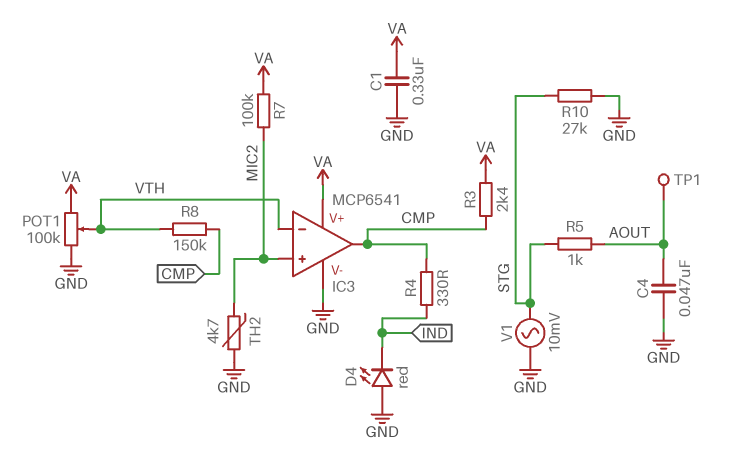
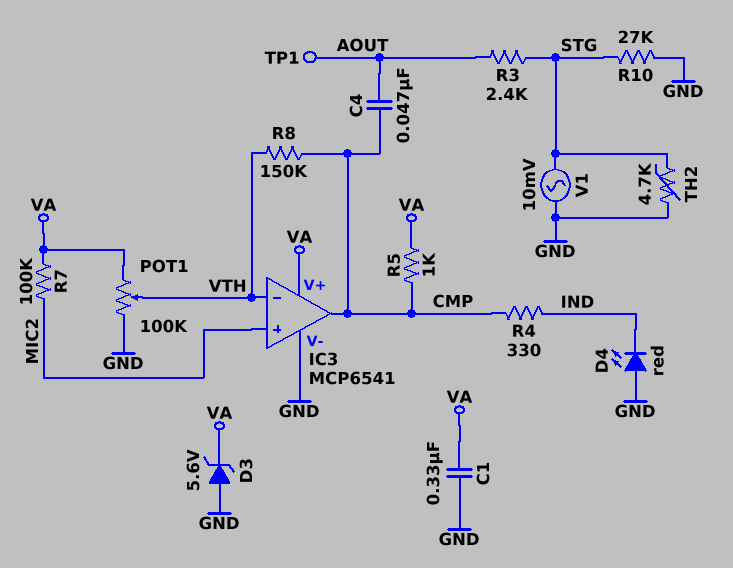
C4: 47nF (AOUT, GND) -> 47nF (AOUT, CMP)
D3: none -> zener 5.6V (A GND, K VA)
R3: 2.4k (CMP, VA) -> 2.4k (AOUT, STG)
R5: 1k (AOUT, STG) -> 1k (CMP, VA)
TH2: 4.7k (GND, MIC2) -> 4.7k (GND, STG)

